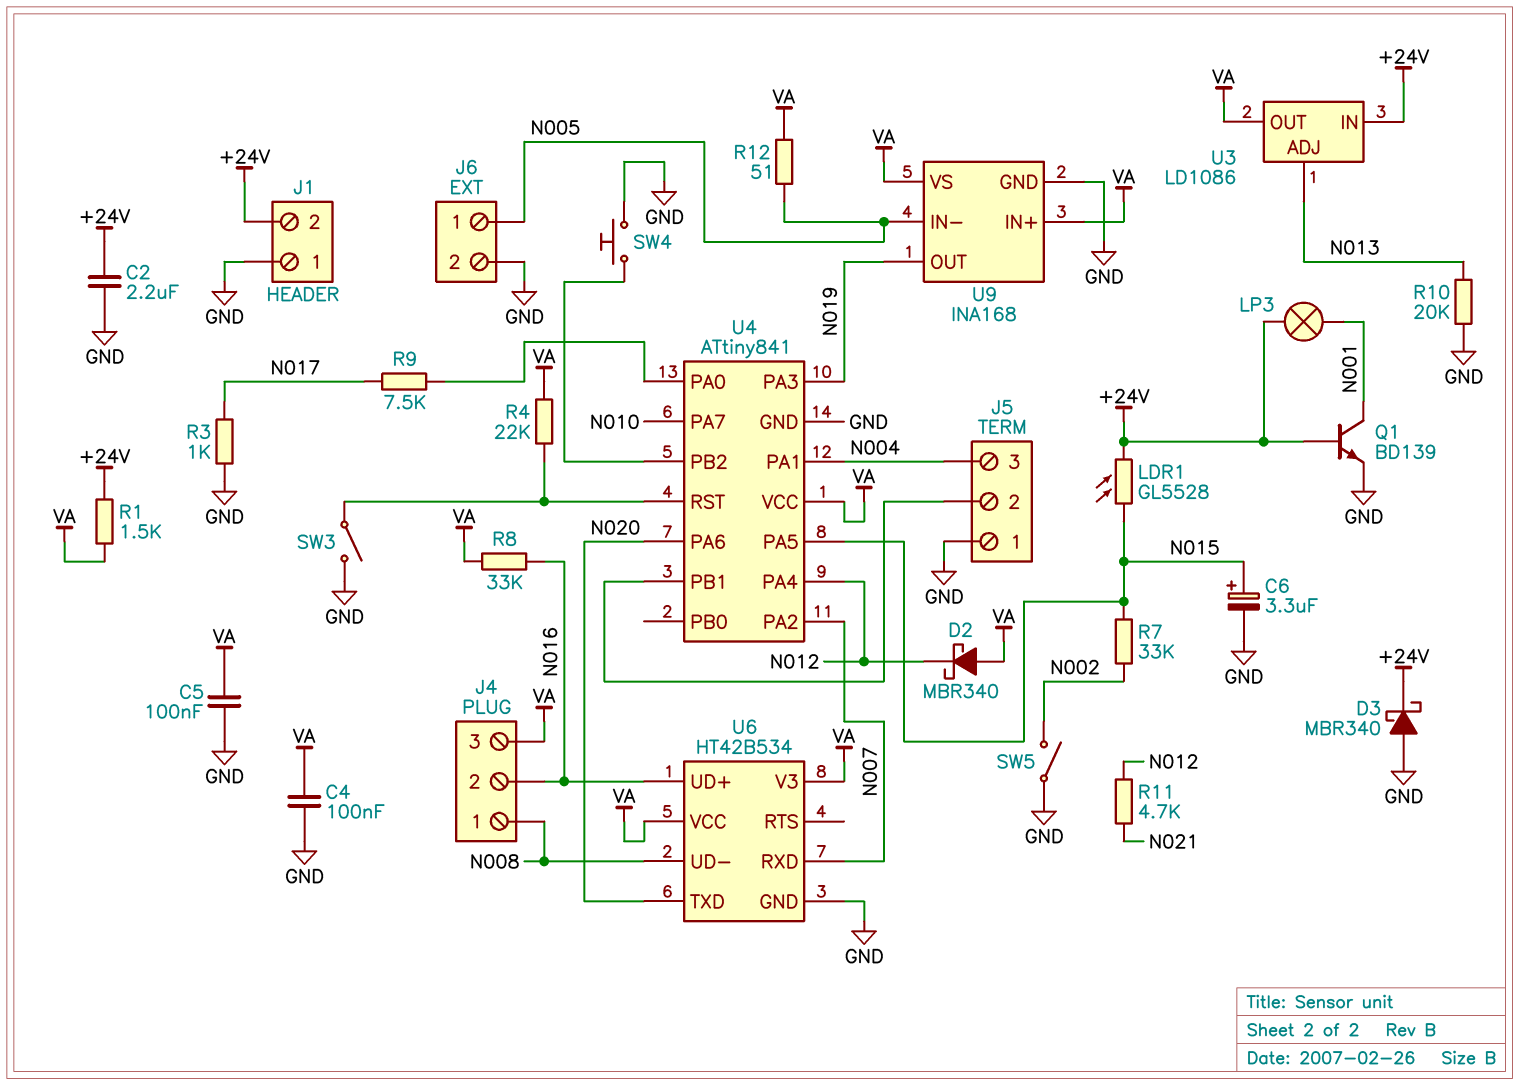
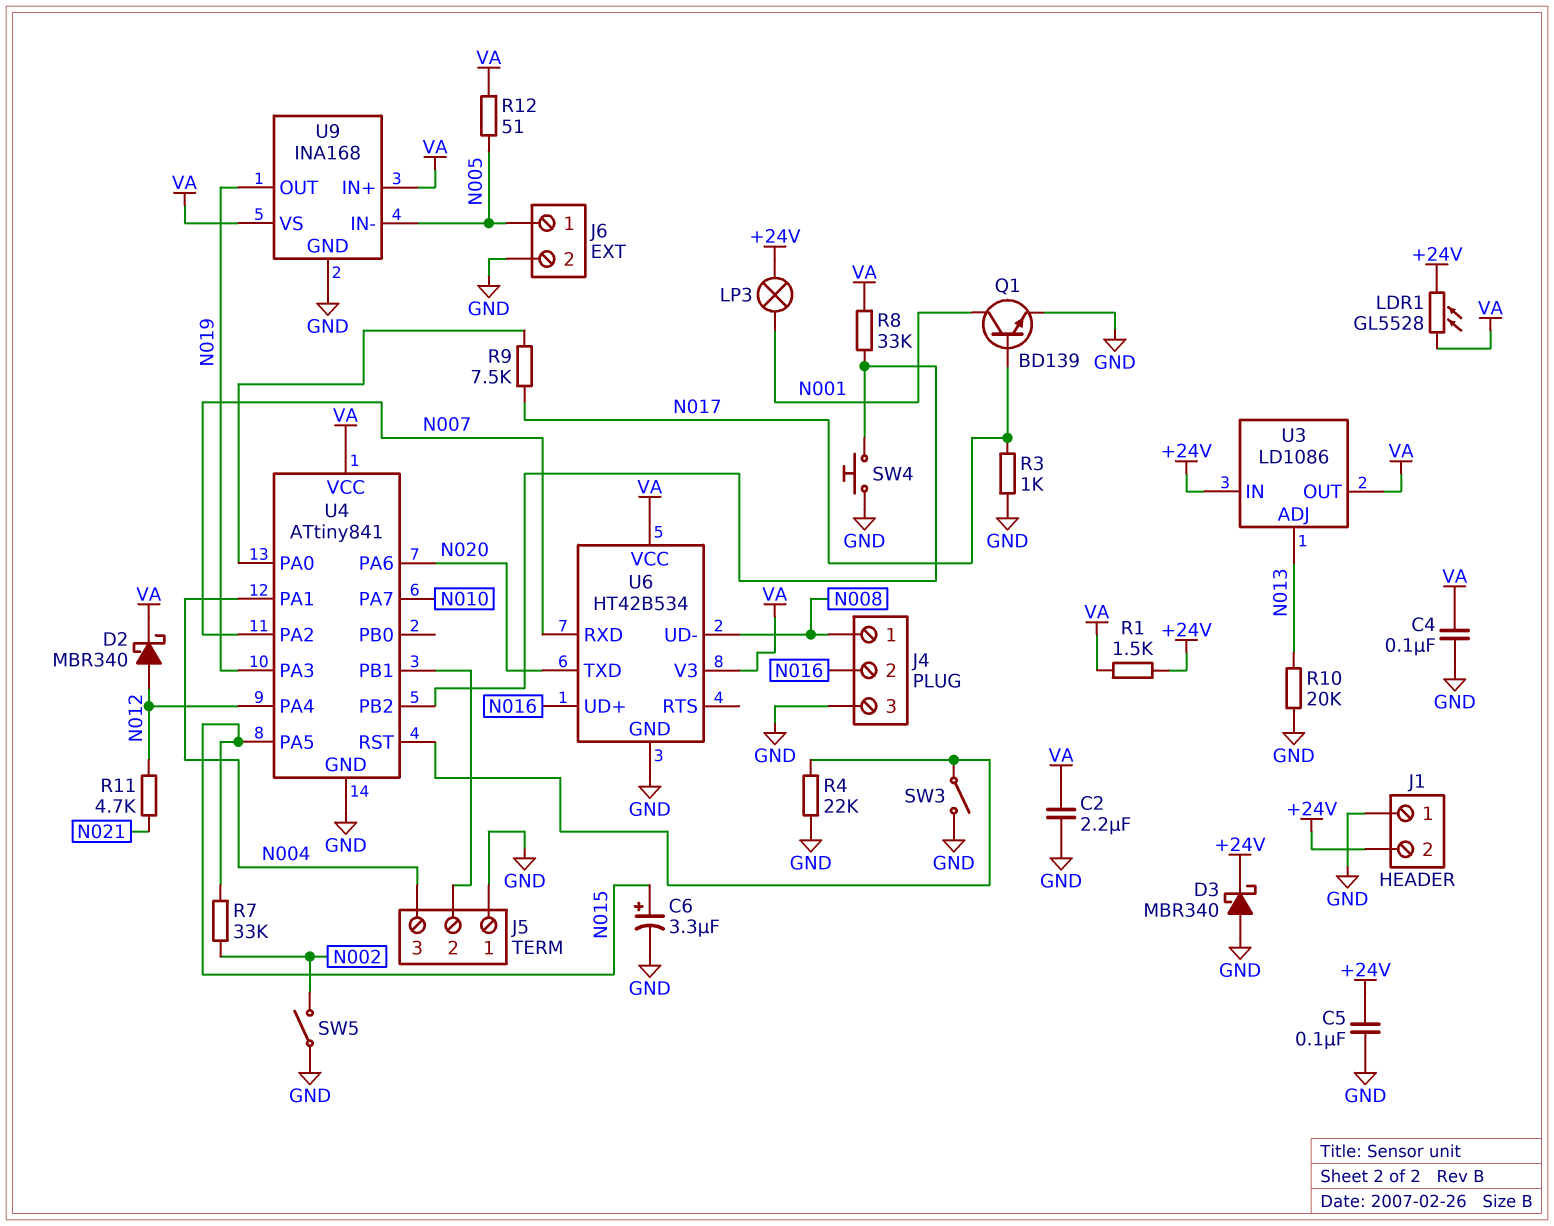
C2: 2.2uF (+24V, GND) -> 2.2uF (GND, VA)
C5: 100nF (GND, VA) -> 100nF (+24V, GND)
D2: schottky MBR340 (A VA, K N012) -> schottky MBR340 (A N012, K VA)
J4 pin 3: VA -> GND
LDR1: GL5528 (+24V, N015) -> GL5528 (+24V, VA)
Q1: NPN BD139 (B +24V, C N001, E GND) -> NPN BD139 (B N017, C N001, E GND)
R4: 22k (U4/RST, VA) -> 22k (GND, U4/RST)
R8: 33k (N016, VA) -> 33k (U4/PB2, VA)

